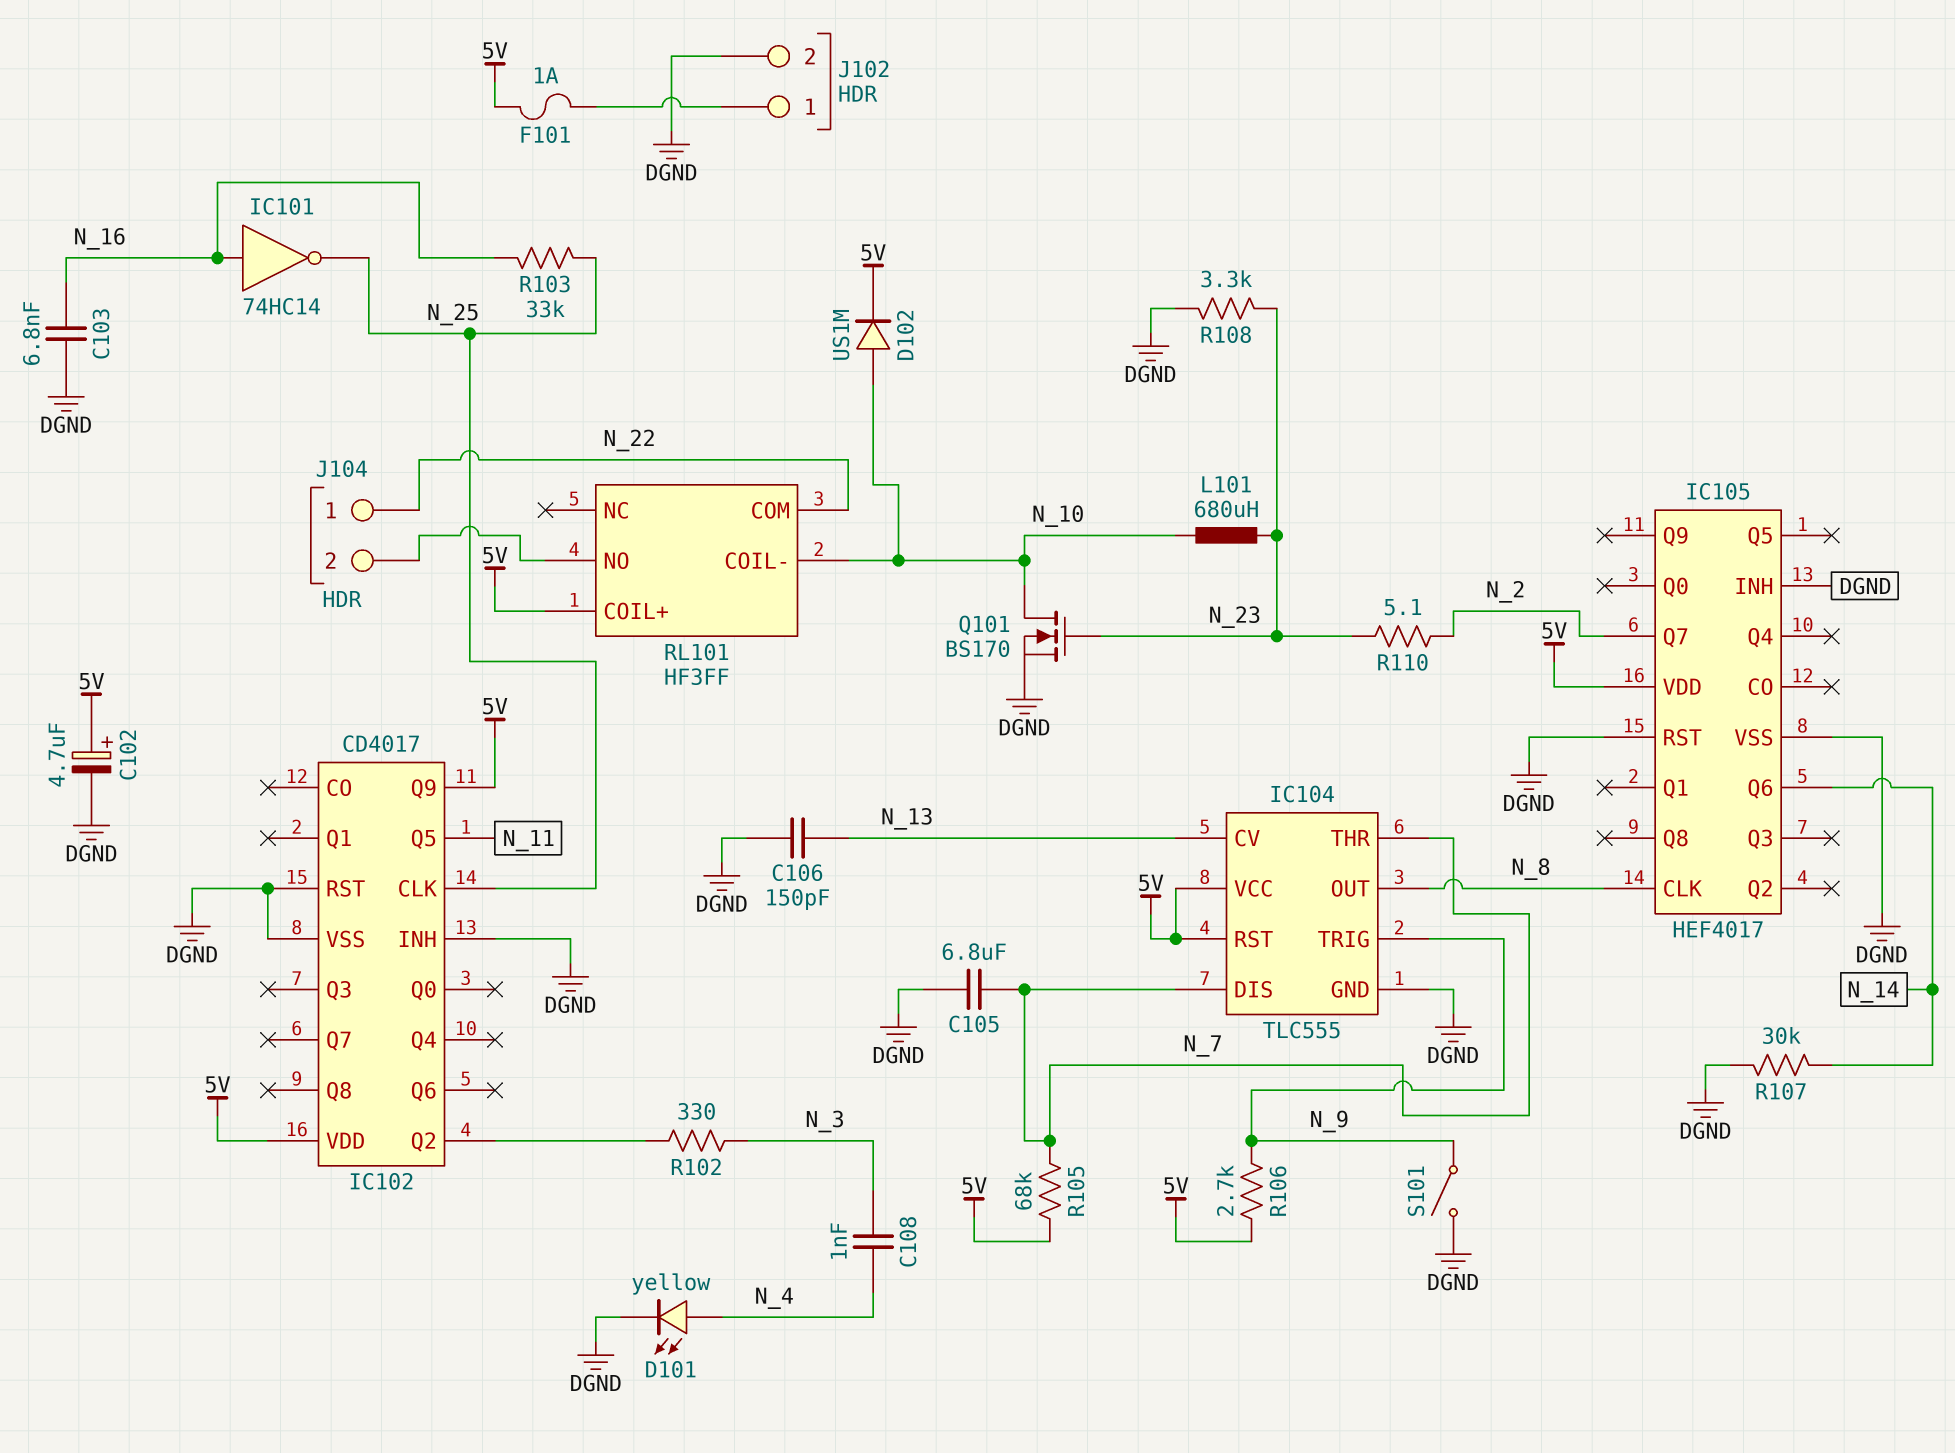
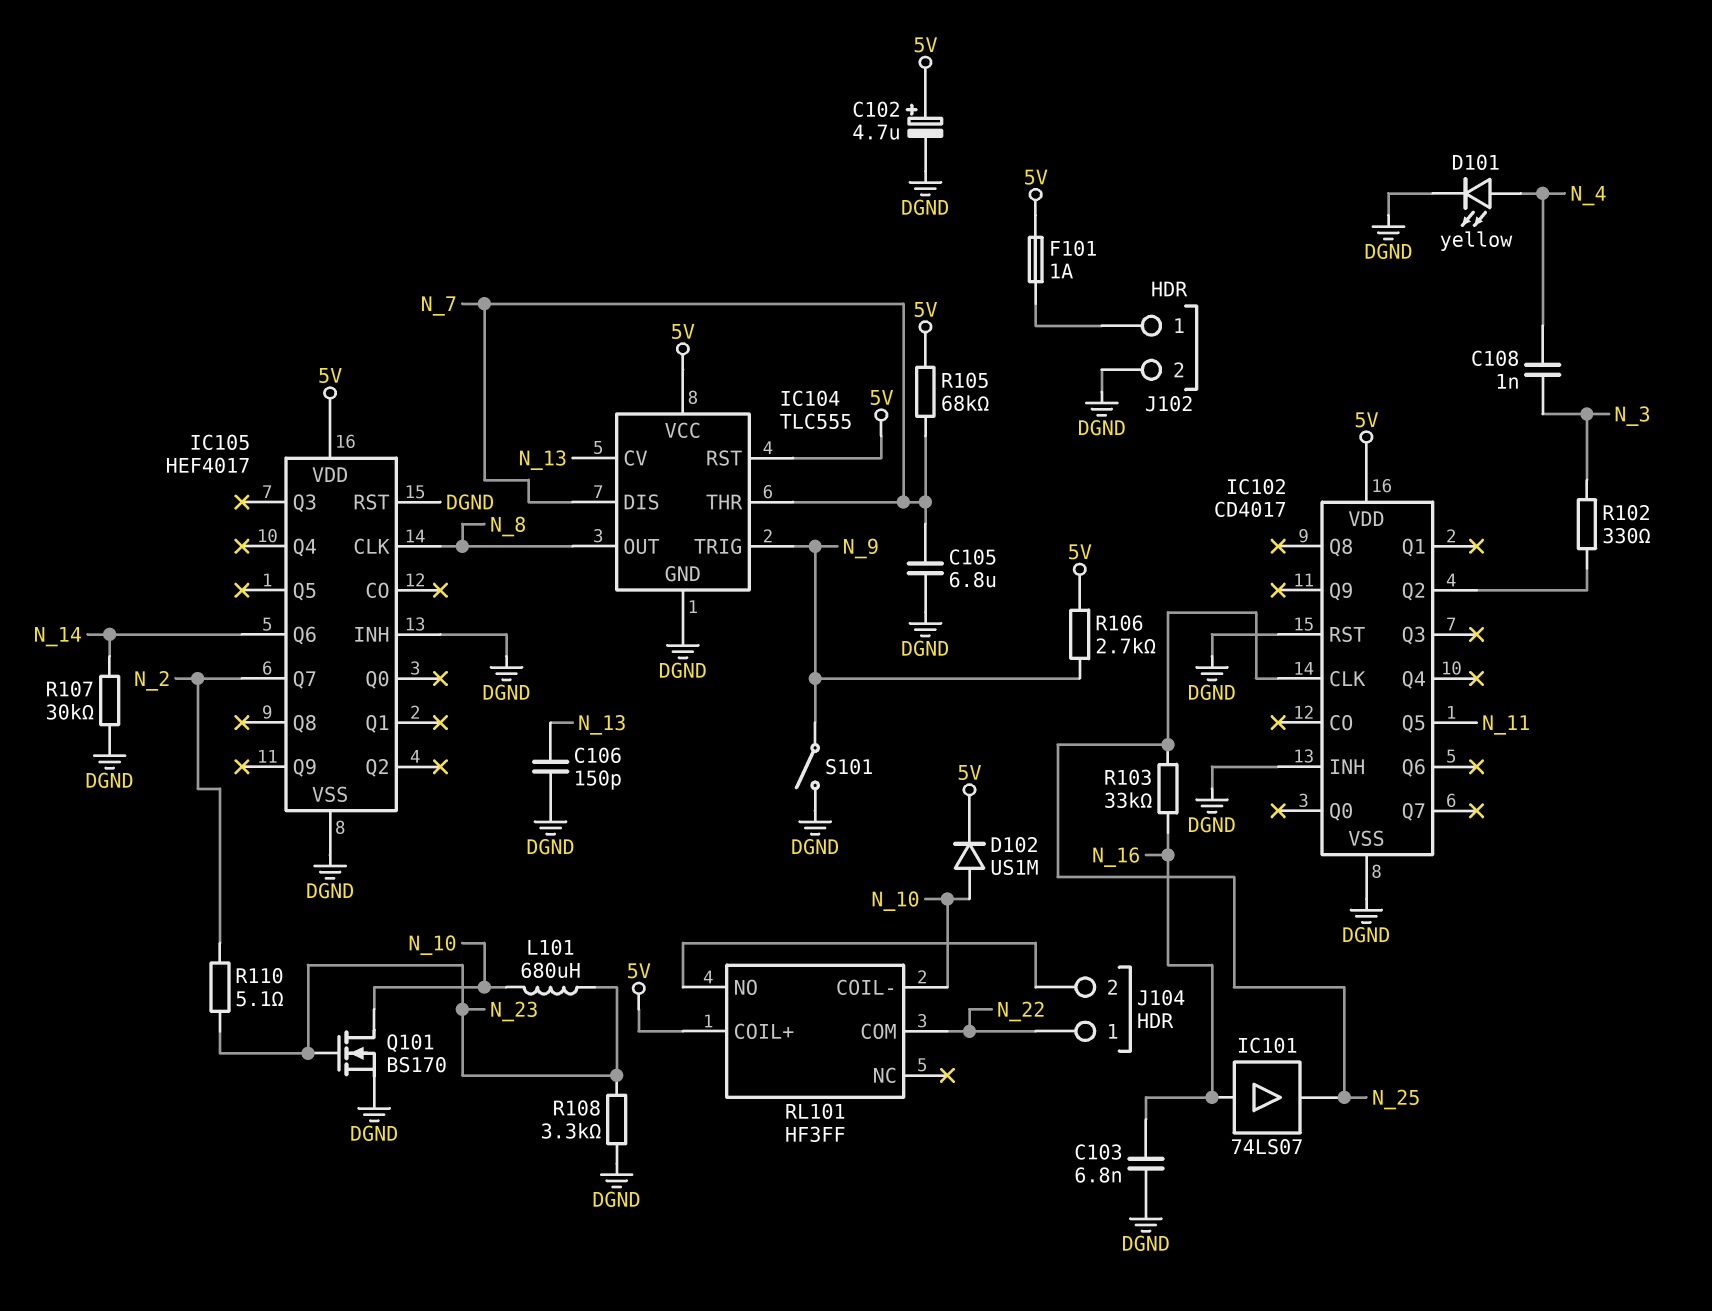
IC101: NOT 74HC14 (in N_16, out N_25) -> buffer 74LS07 (in N_16, out N_25)
IC102 pin Q9: 5V -> none

